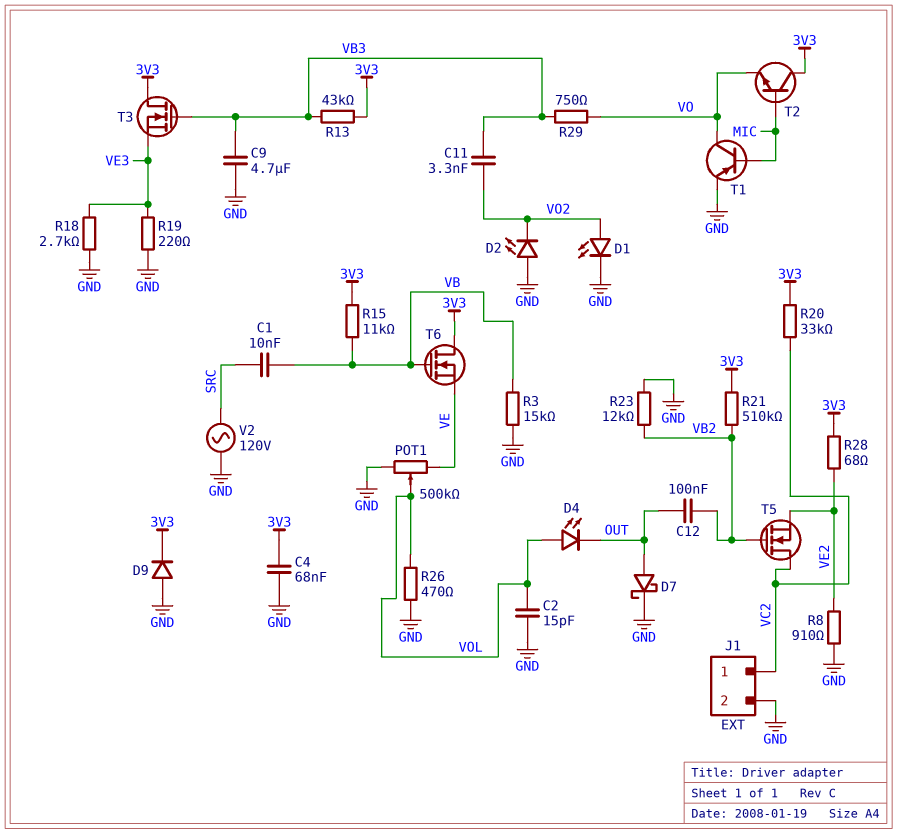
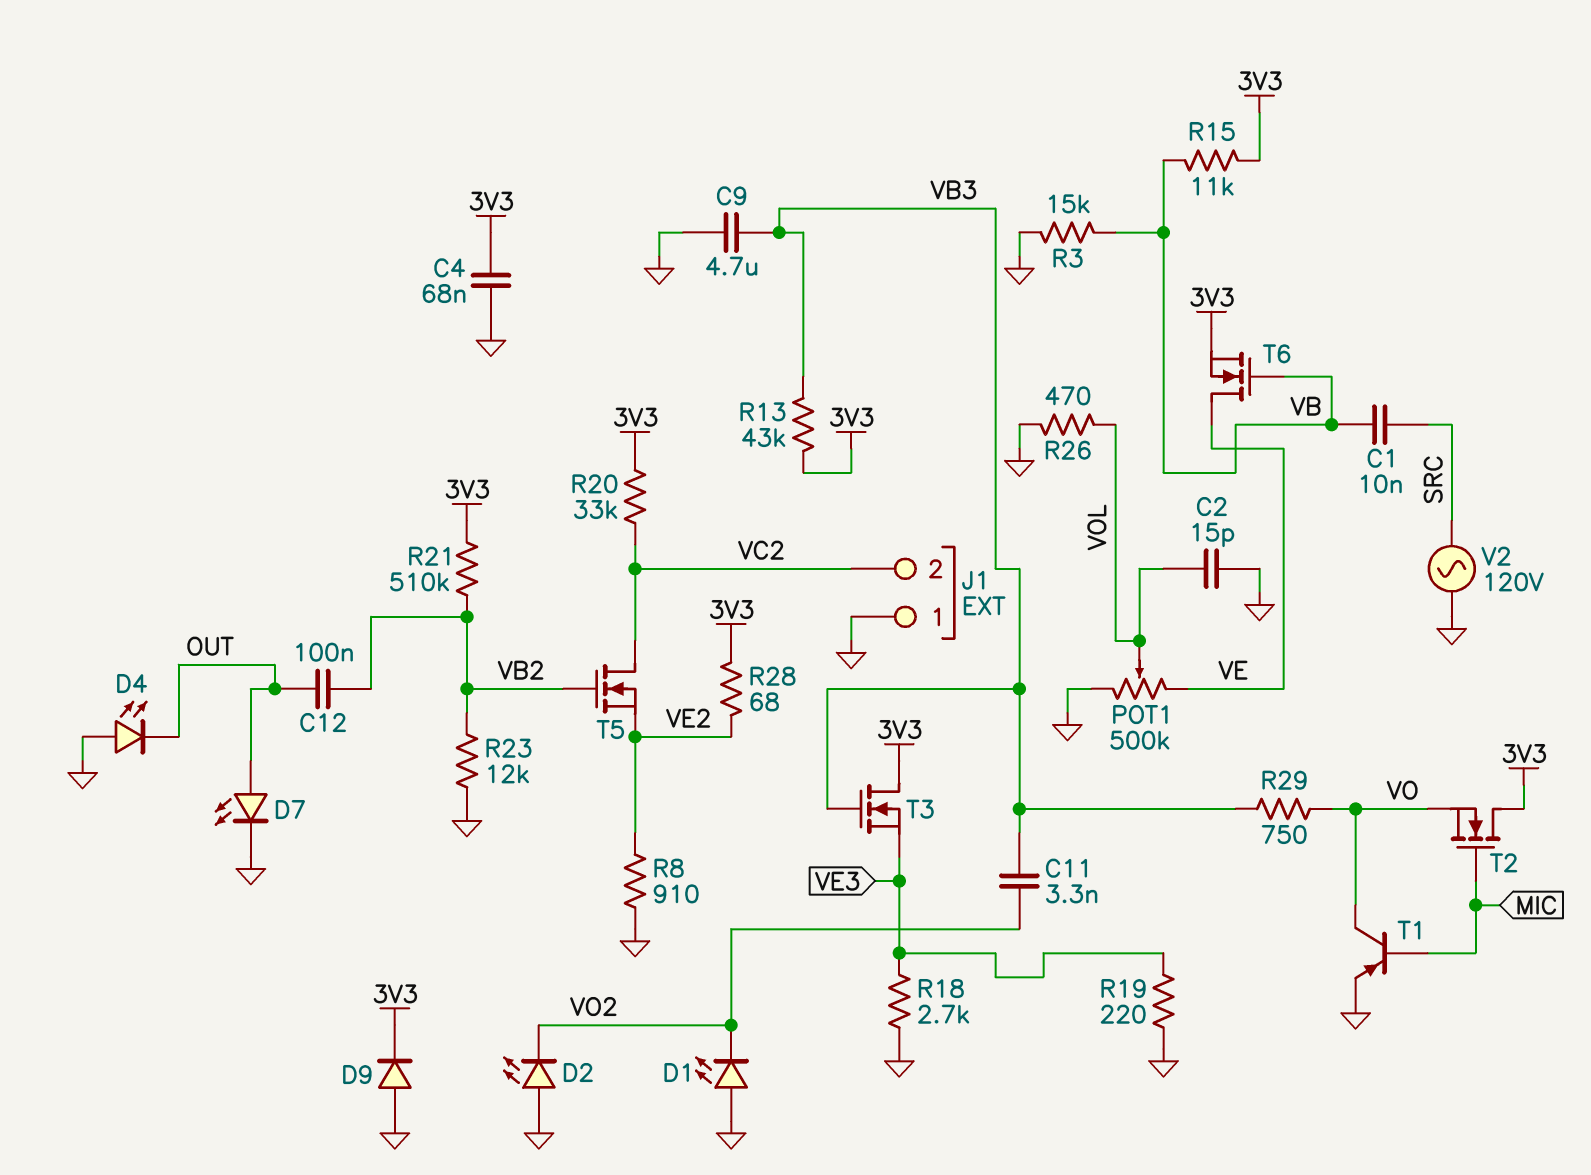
D1: LED (A VO2, K GND) -> LED (A GND, K VO2)
D4: LED (A VOL, K OUT) -> LED (A GND, K OUT)
D7: schottky (A OUT, K GND) -> LED (A OUT, K GND)
J1 pin 1: VC2 -> GND
J1 pin 2: GND -> VC2
T2: NPN (B MIC, C 3V3, E VO) -> NMOS (G MIC, D 3V3, S VO)
T6: NMOS (G VB, D 3V3, S VE) -> NMOS (G VB, D VE, S 3V3)

